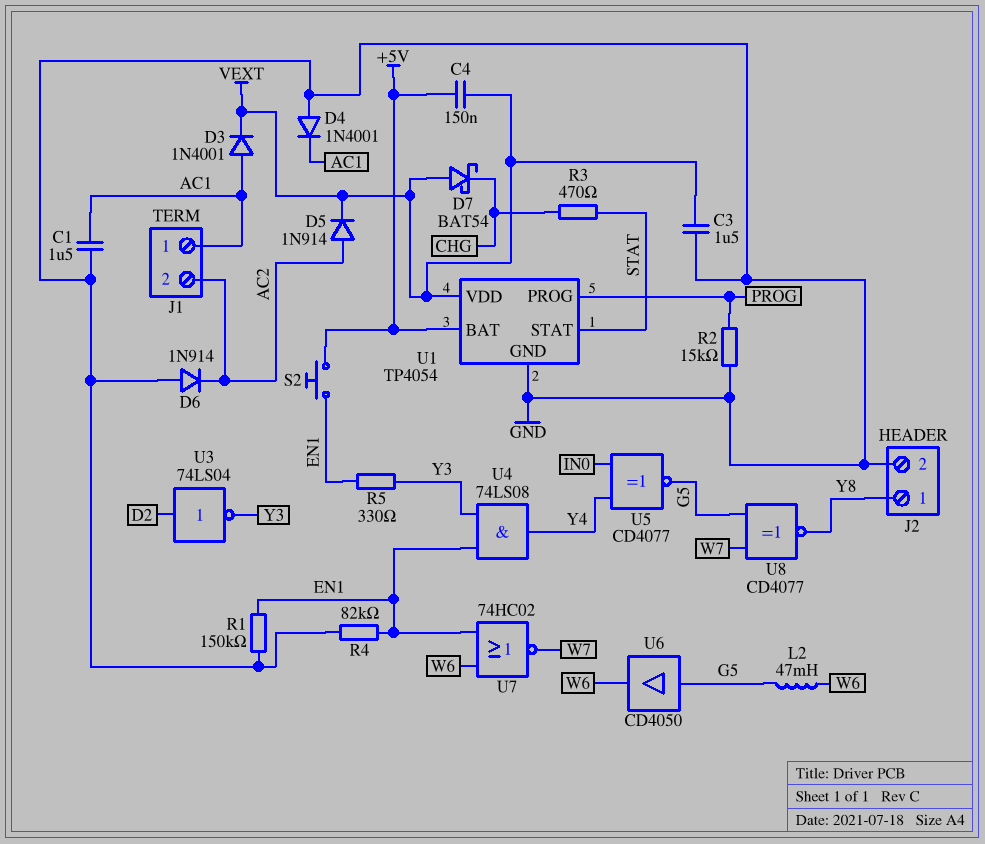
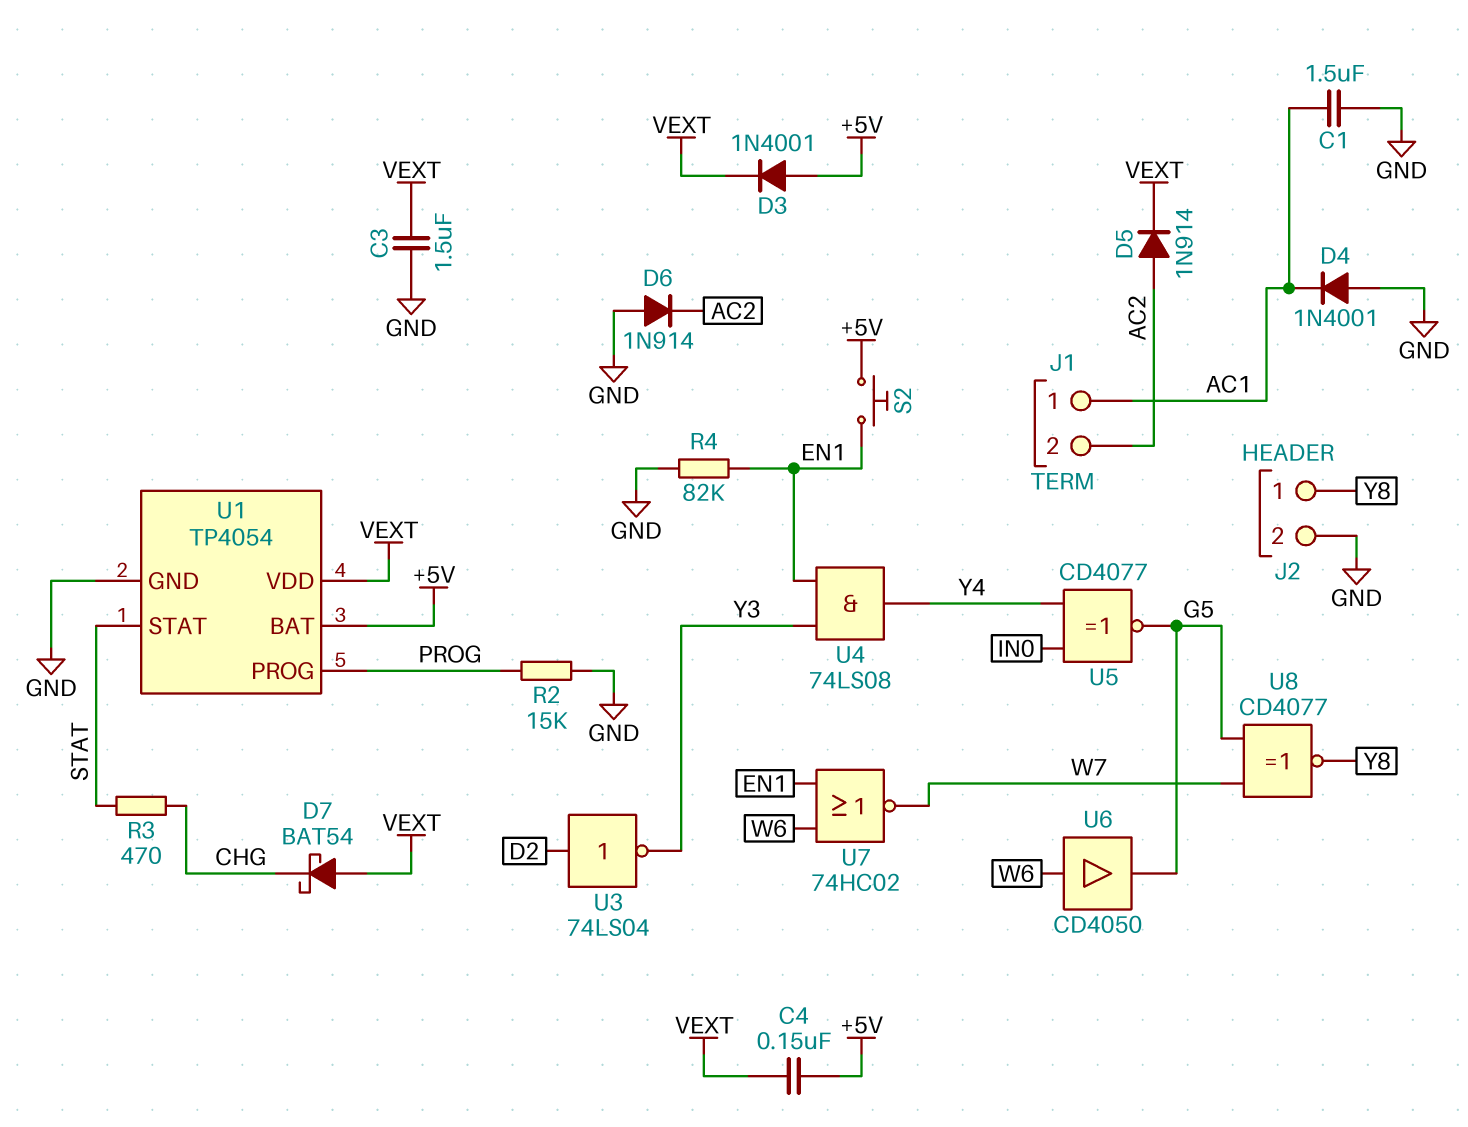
D3: diode 1N4001 (A AC1, K VEXT) -> diode 1N4001 (A +5V, K VEXT)
L2: 47mH (G5, W6) -> none
R1: 150k (EN1, GND) -> none
R5: 330 (EN1, Y3) -> none
U6: buffer CD4050 (in G5, out W6) -> buffer CD4050 (in W6, out G5)

